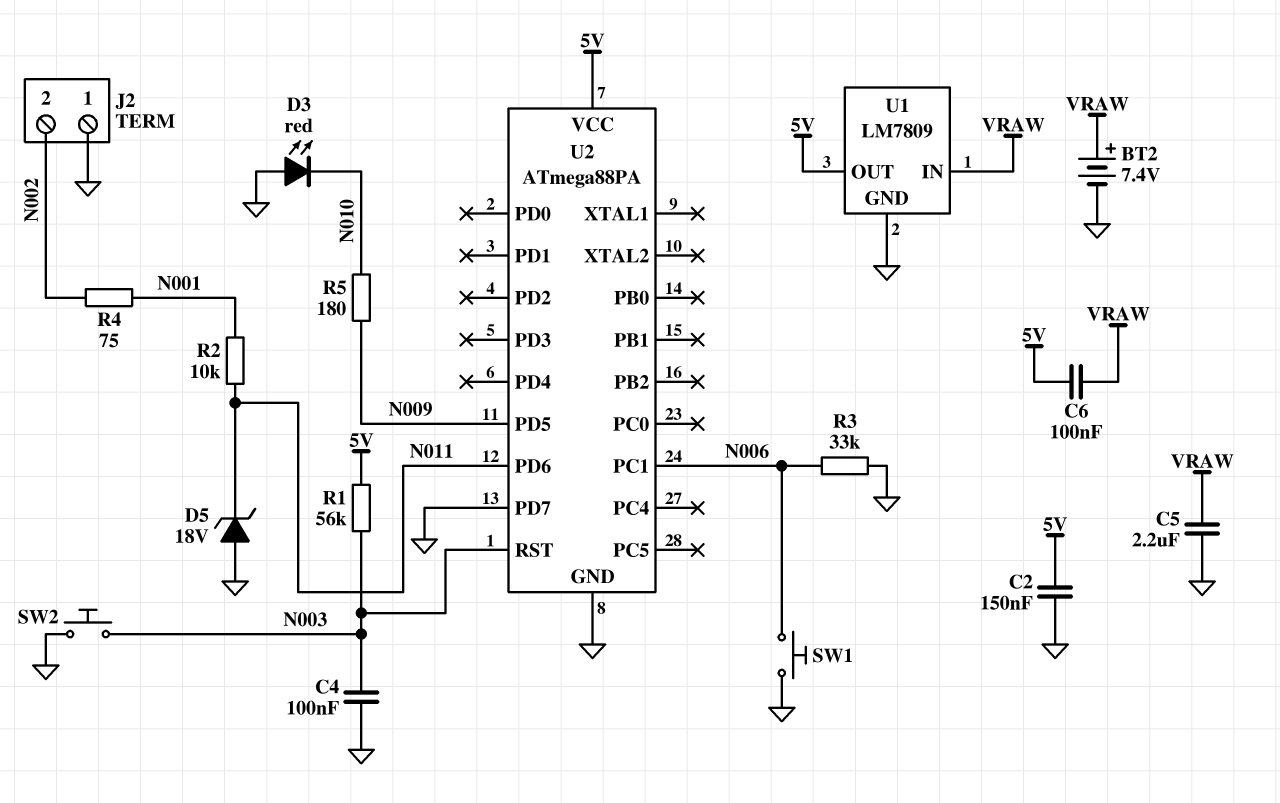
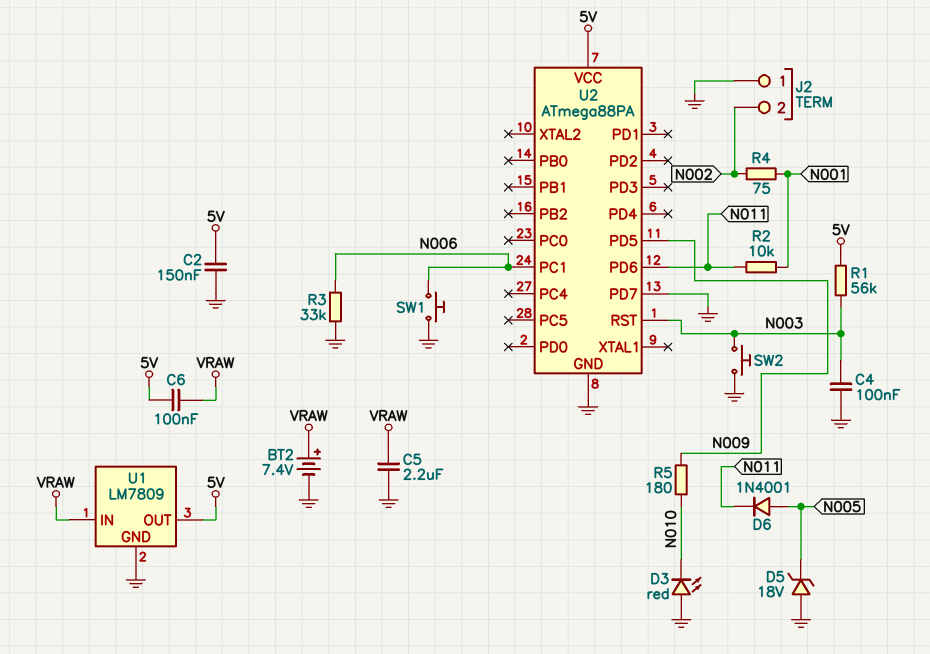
D5: zener 18V (A GND, K N011) -> zener 18V (A GND, K N005)
D6: none -> diode 1N4001 (A N005, K N011)

